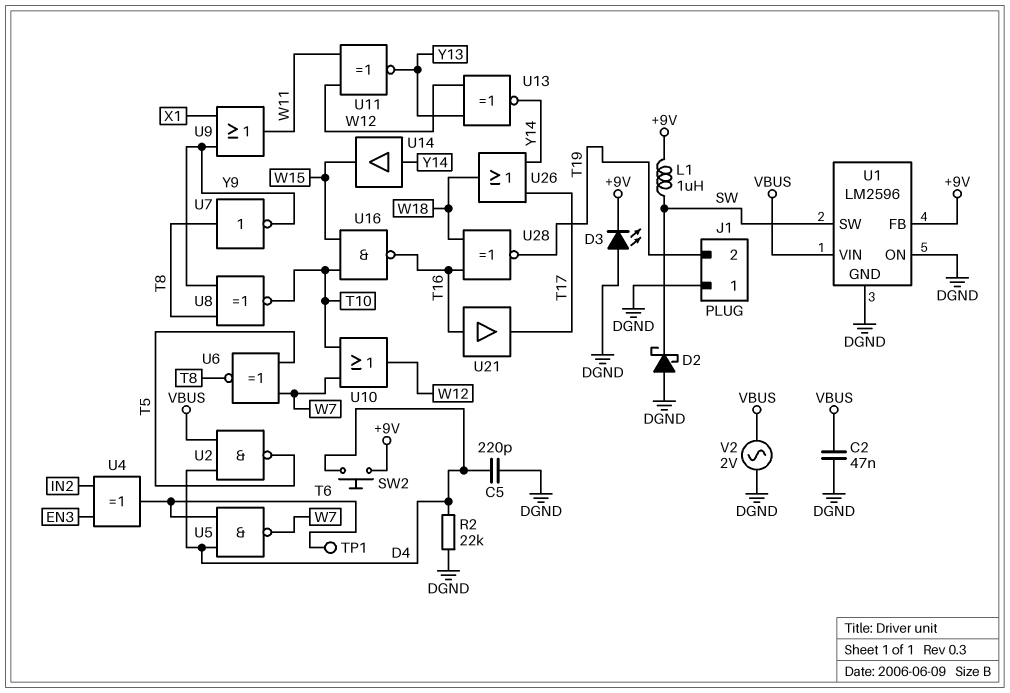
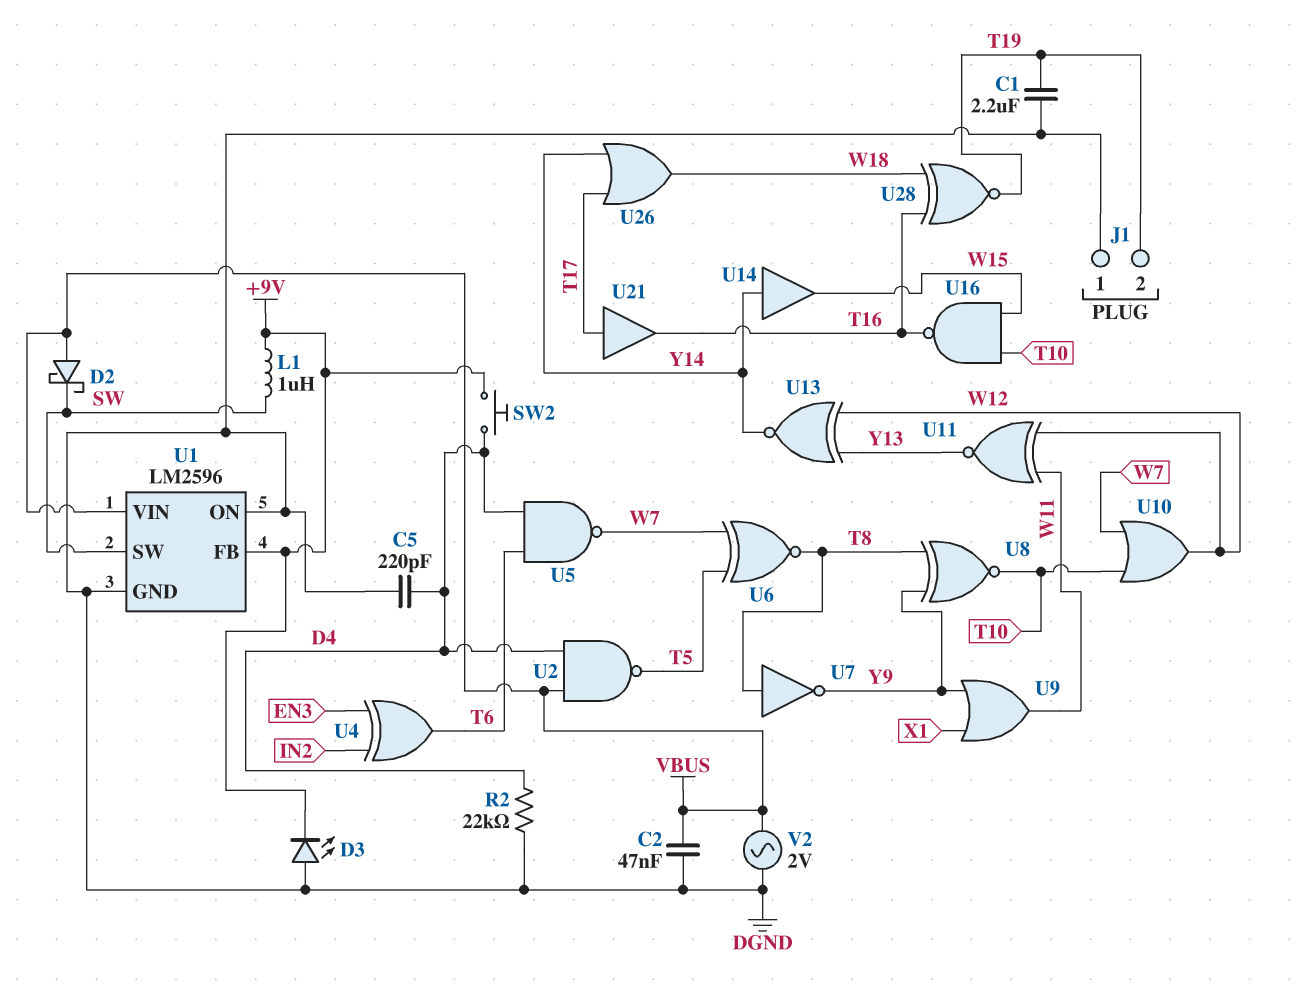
C1: none -> 2.2uF (DGND, T19)
D2: schottky (A DGND, K SW) -> schottky (A VBUS, K SW)
TP1: test point (T6) -> none
U21: buffer (in T16, out T17) -> buffer (in T17, out T16)

